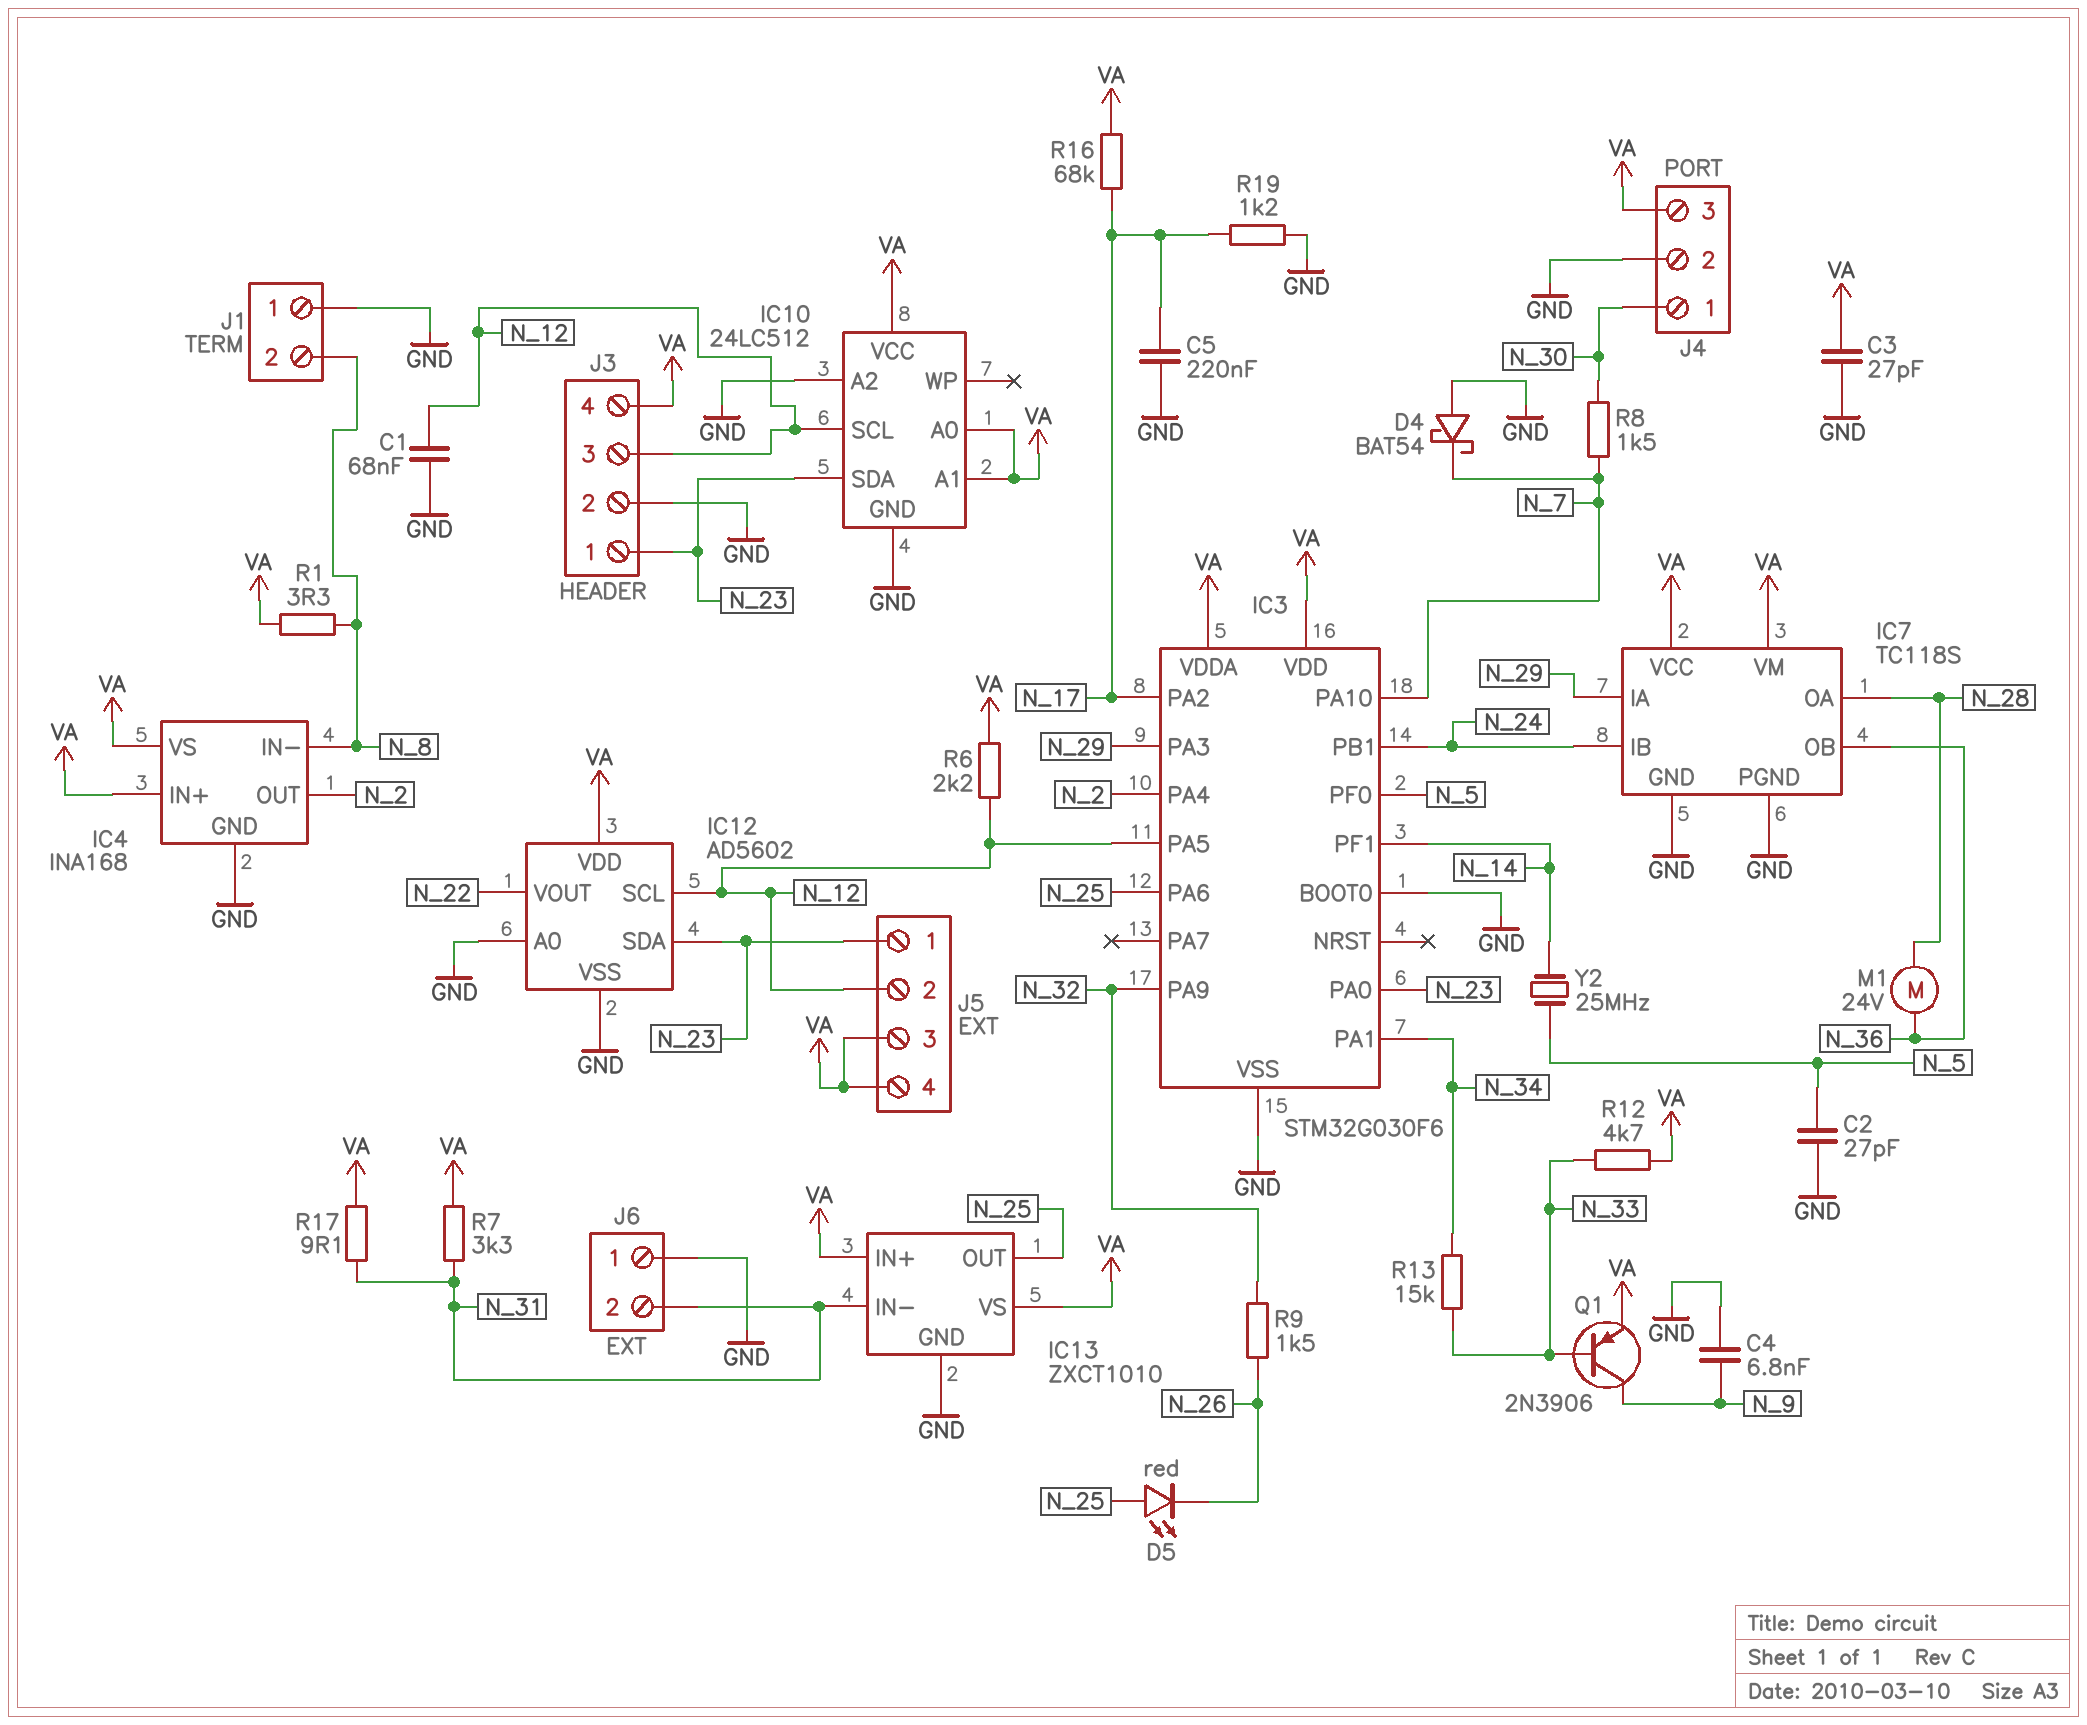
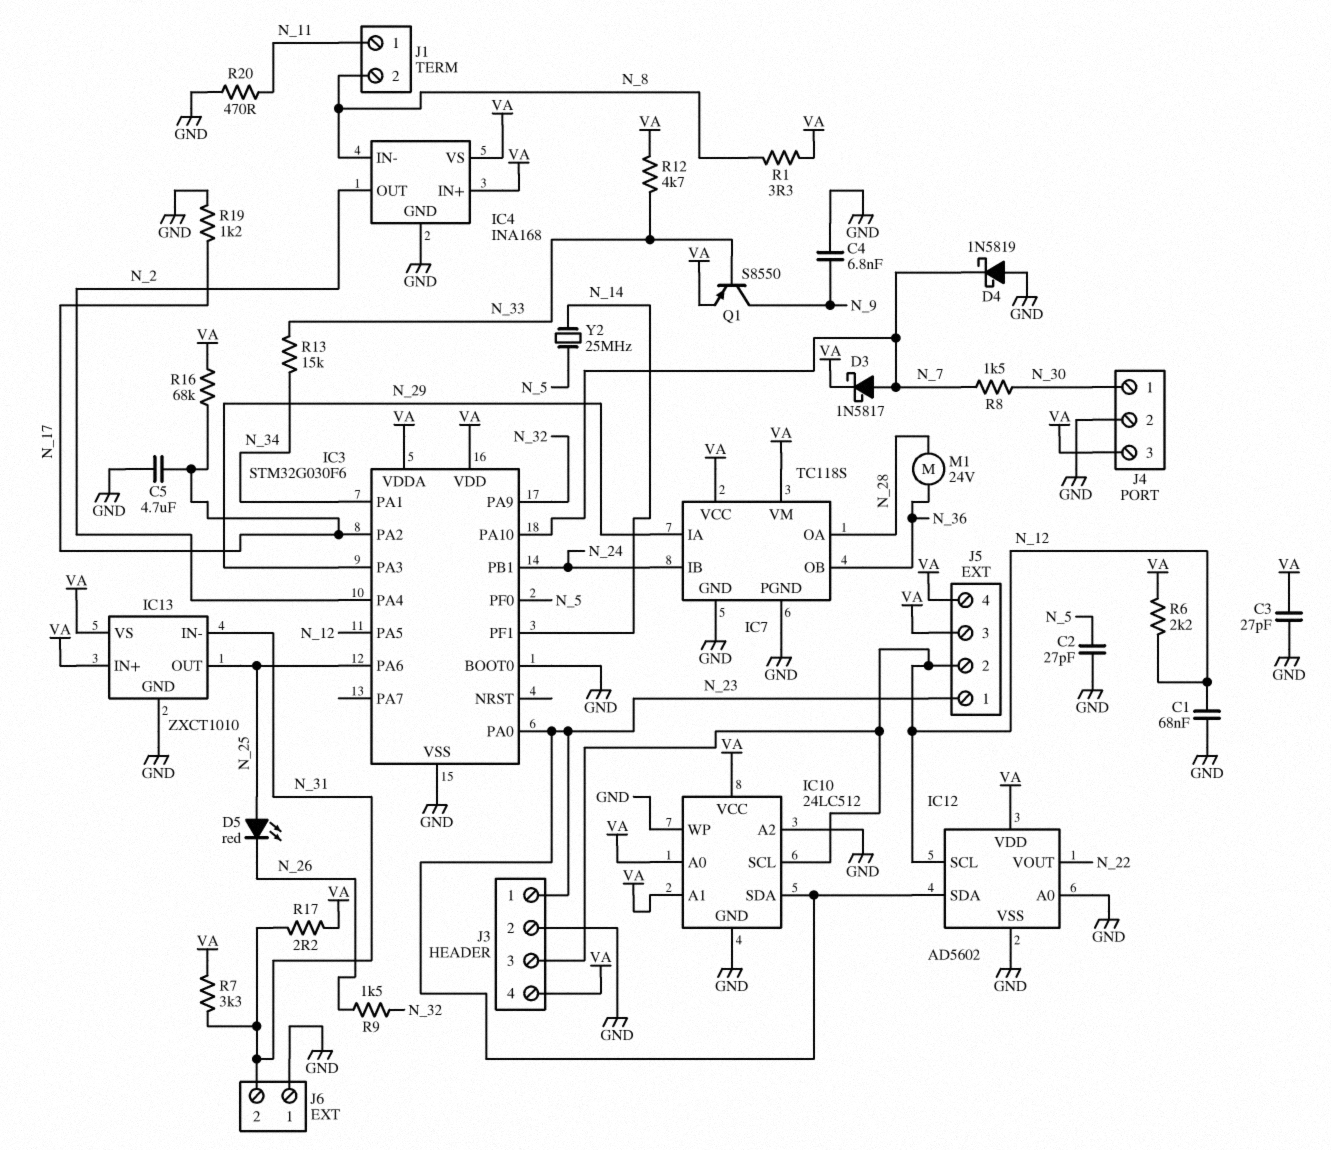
C5: 220nF (GND, N_17) -> 4.7uF (GND, N_17)
D3: none -> schottky 1N5817 (A N_7, K VA)
D4: schottky BAT54 (A GND, K N_7) -> schottky 1N5819 (A GND, K N_7)
IC10 pin WP: none -> GND
J1 pin 1: GND -> N_11
Q1: PNP 2N3906 (B N_33, C N_9, E VA) -> PNP S8550 (B N_33, C N_9, E VA)
R17: 9.1 (N_31, VA) -> 2.2 (N_31, VA)
R20: none -> 470 (GND, N_11)

